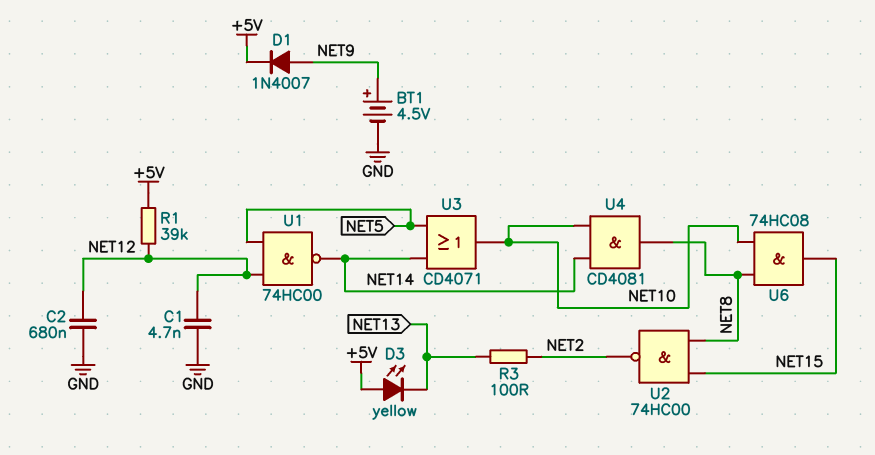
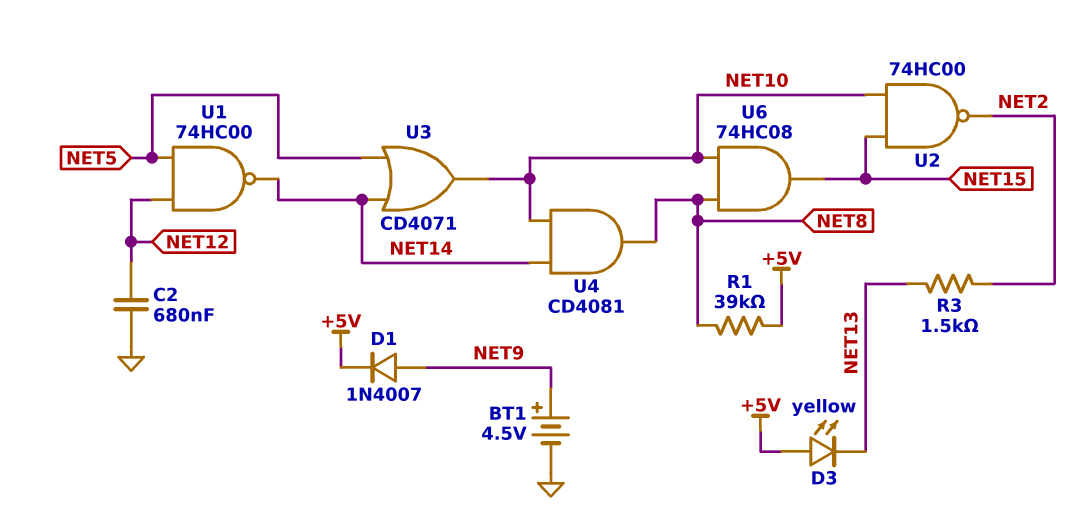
C1: 4.7nF (GND, NET12) -> none
R1: 39k (+5V, NET12) -> 39k (+5V, NET8)
R3: 100 (NET2, NET13) -> 1.5k (NET2, NET13)
U2: NAND 74HC00 (in NET8, in NET15, out NET2) -> NAND 74HC00 (in NET10, in NET15, out NET2)

